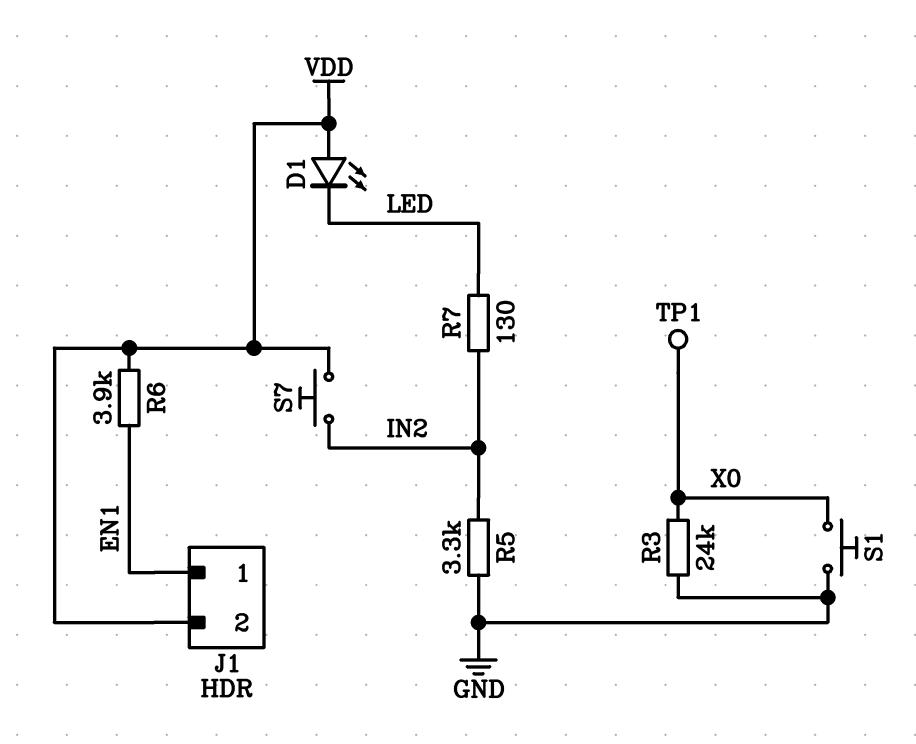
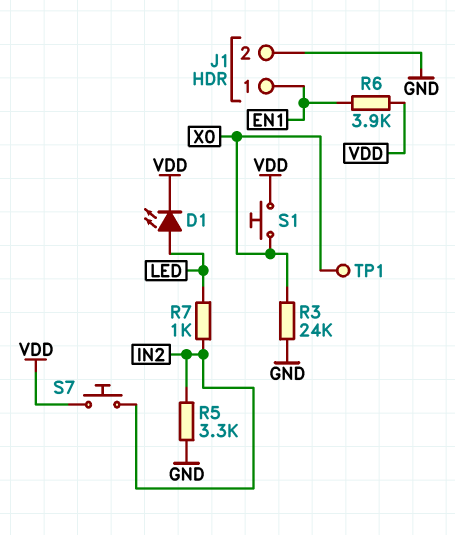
D1: LED (A VDD, K LED) -> LED (A LED, K VDD)
J1 pin 2: VDD -> GND
R7: 130 (IN2, LED) -> 1k (IN2, LED)
S1: button (GND, X0) -> button (VDD, X0)

